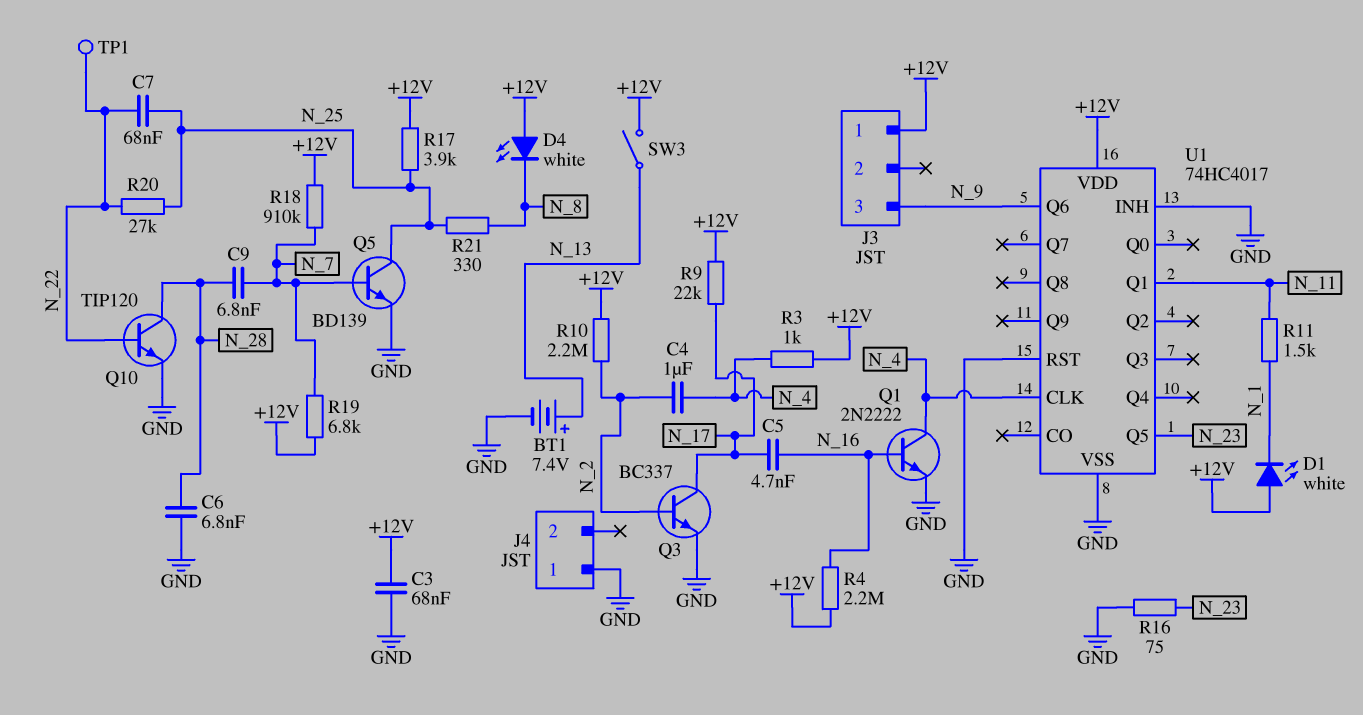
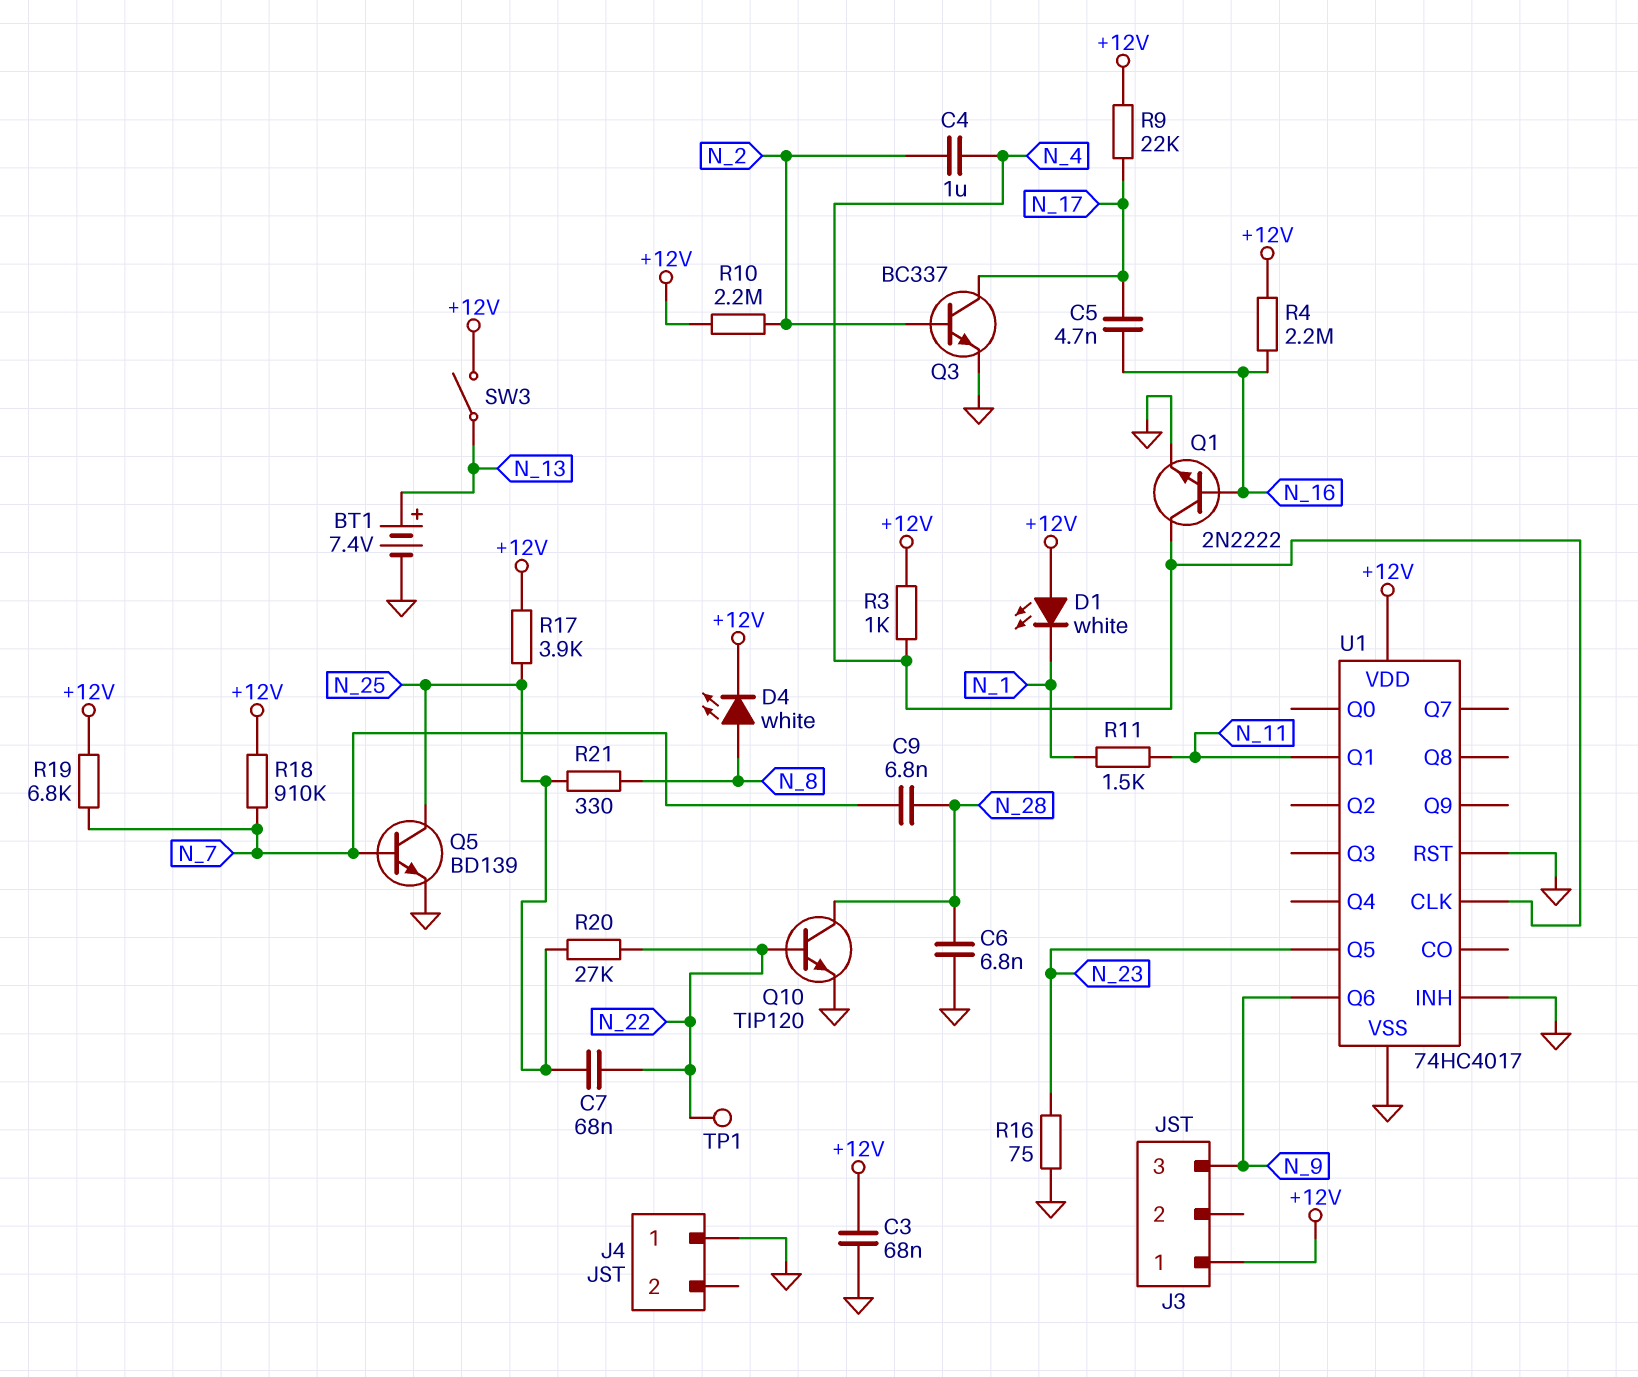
D4: LED white (A +12V, K N_8) -> LED white (A N_8, K +12V)

